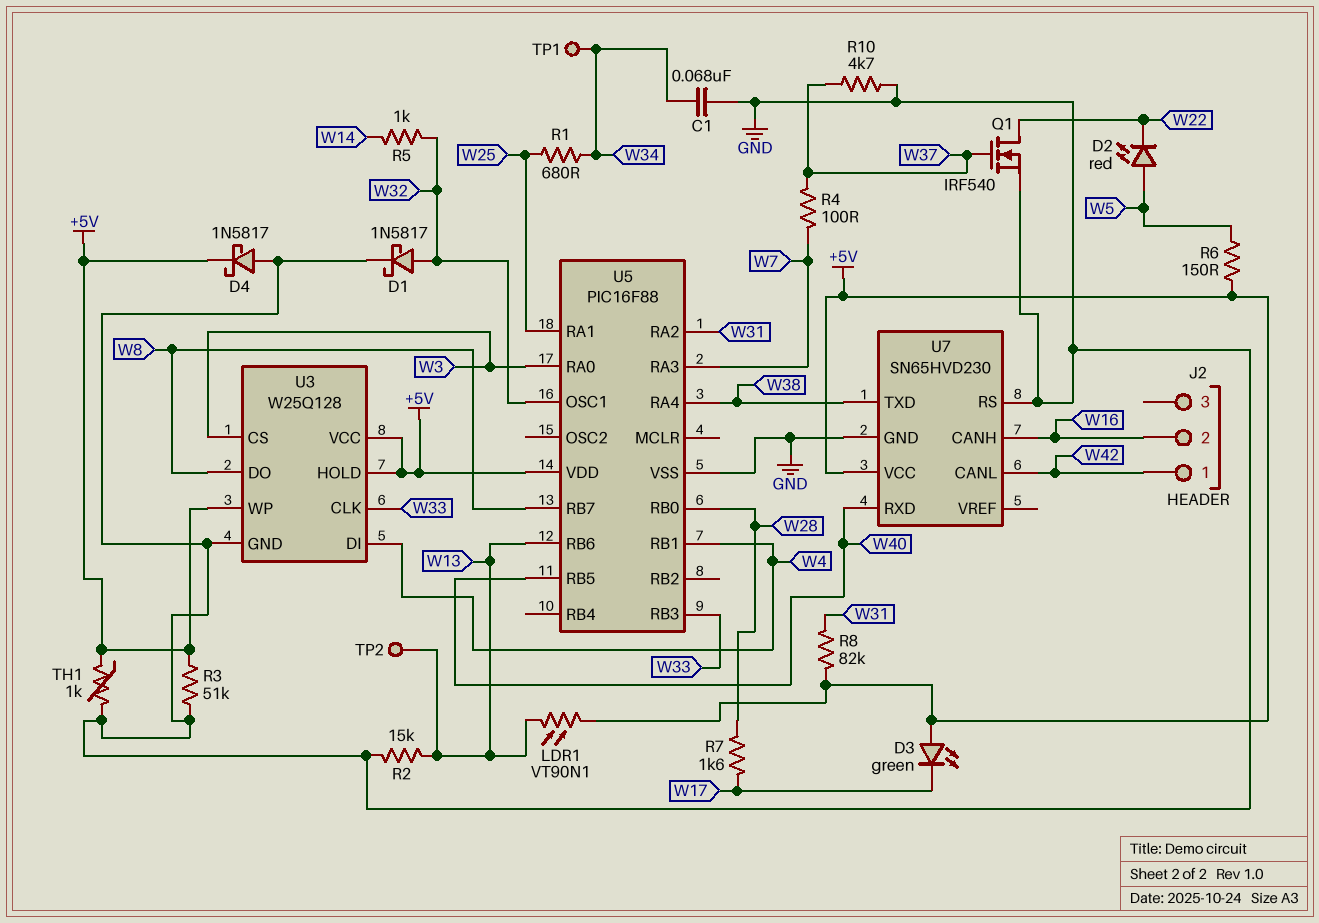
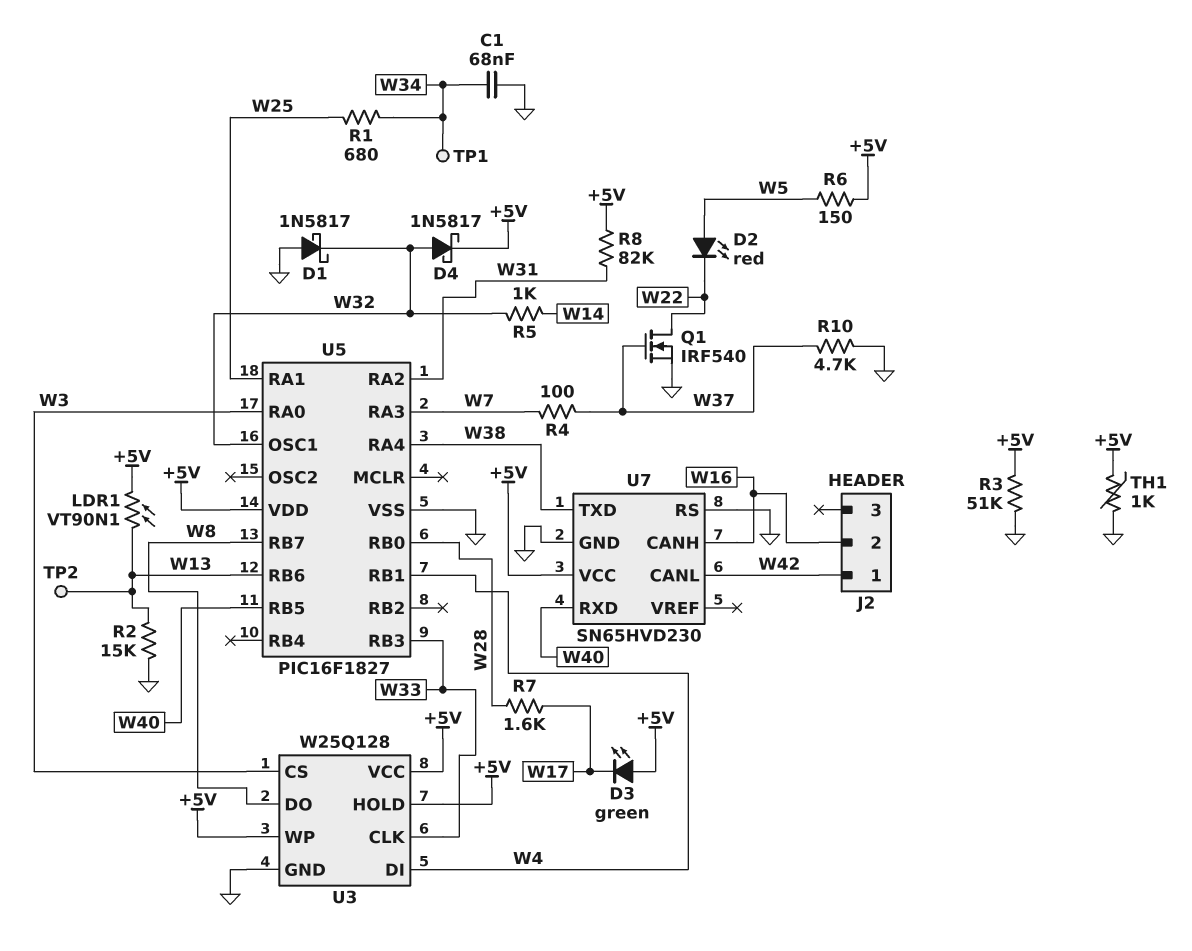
D1: schottky 1N5817 (A W32, K GND) -> schottky 1N5817 (A GND, K W32)
D4: schottky 1N5817 (A GND, K +5V) -> schottky 1N5817 (A W32, K +5V)
U5: PIC16F88 -> PIC16F1827

